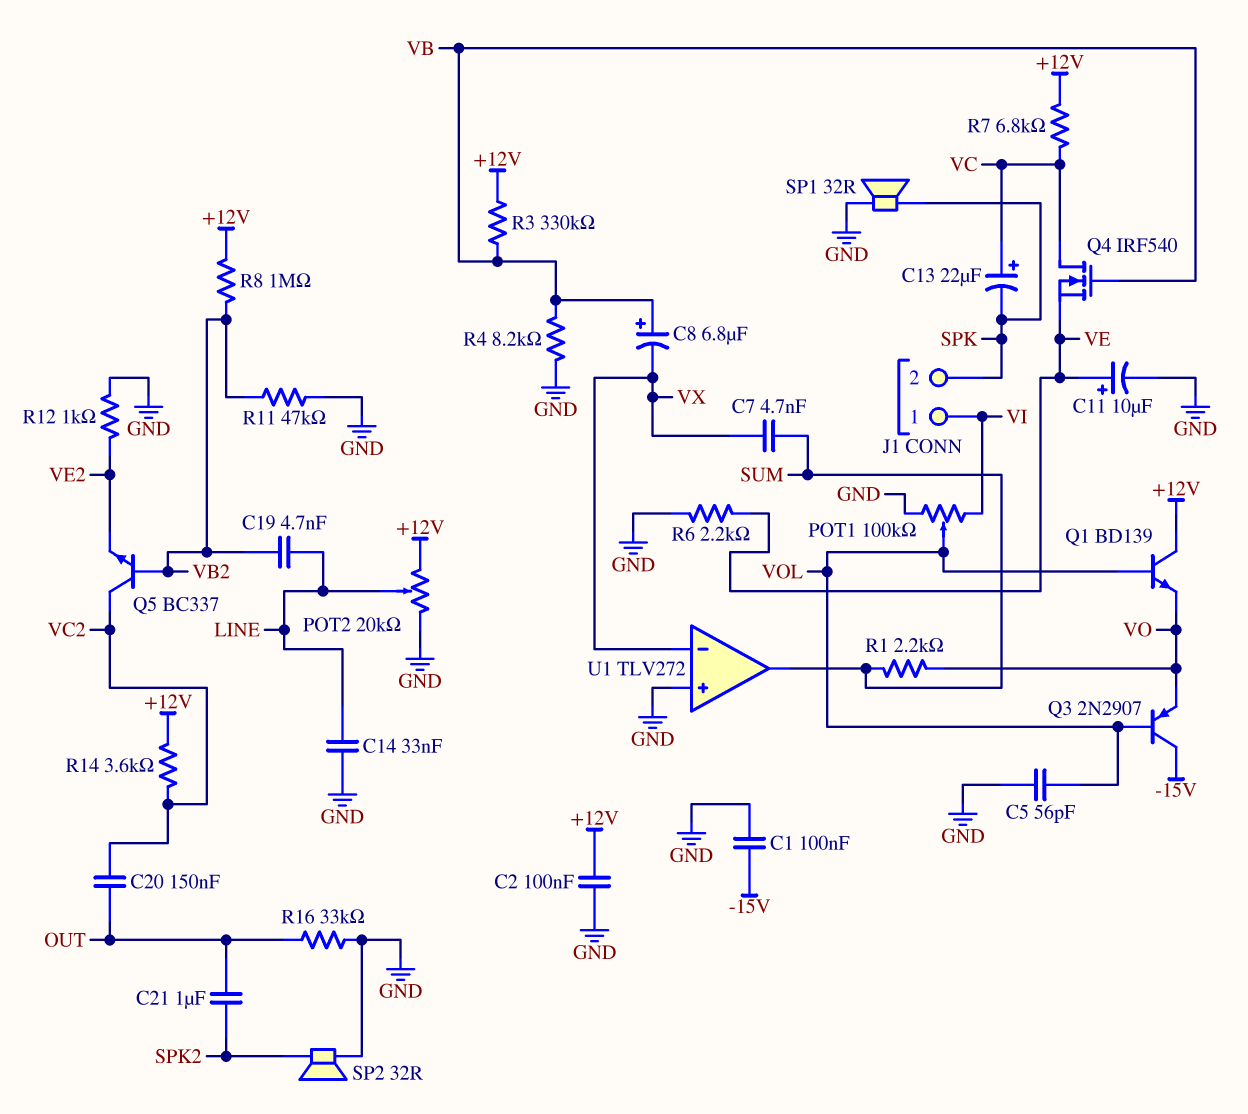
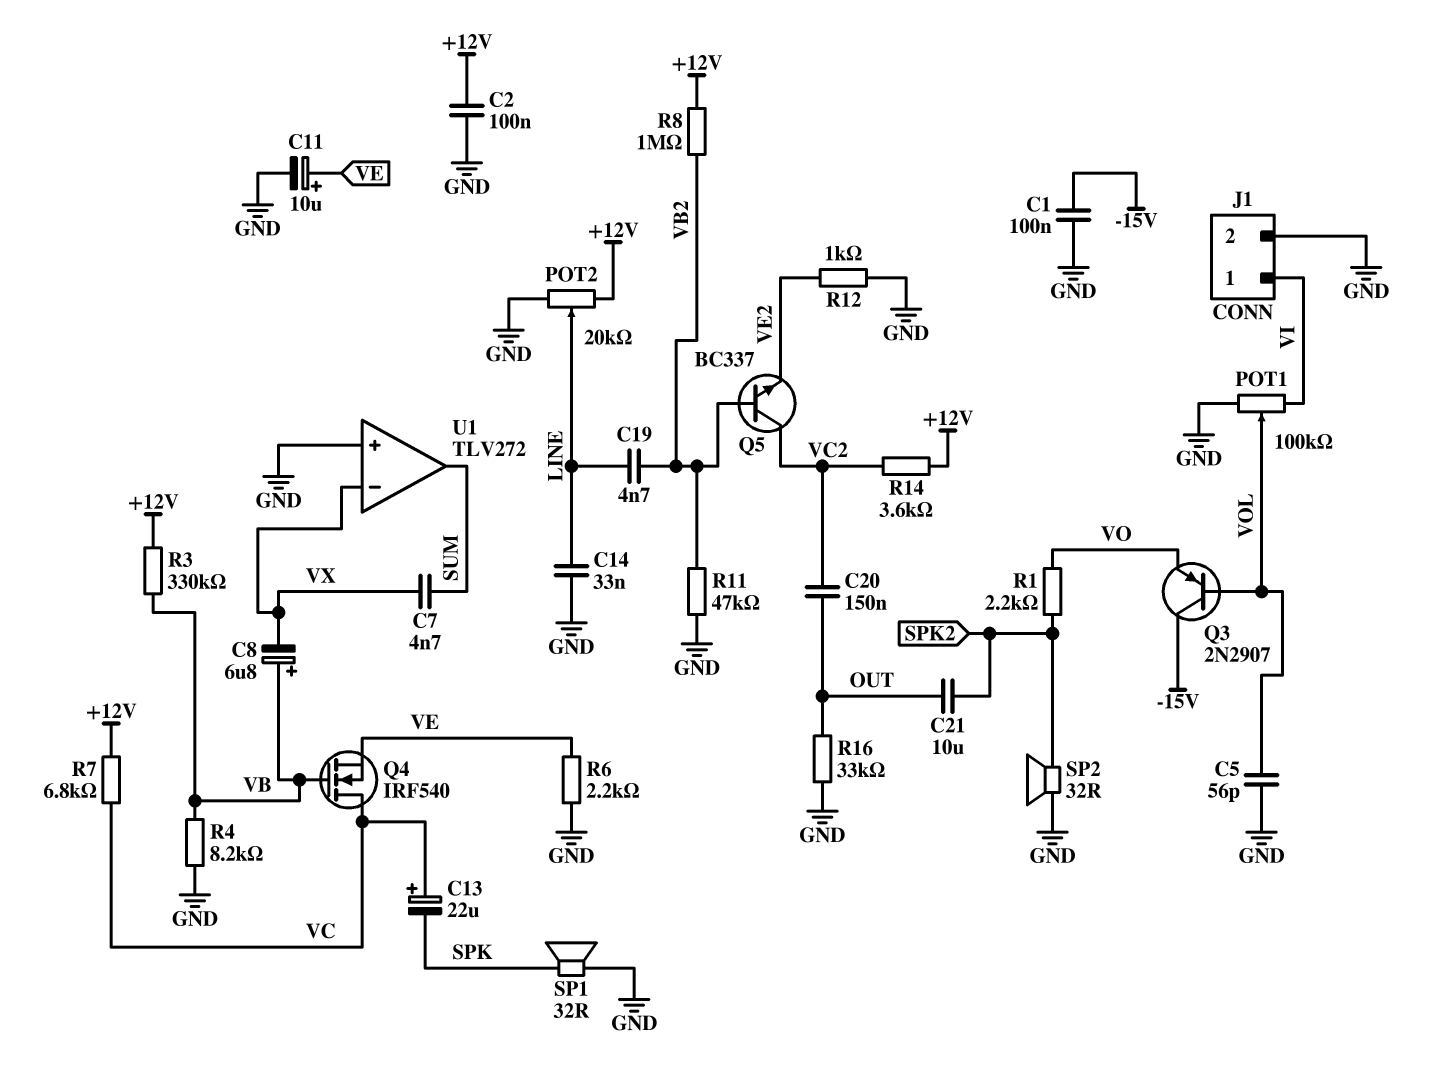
C21: 1uF (OUT, SPK2) -> 10uF (OUT, SPK2)
J1 pin 2: SPK -> GND
Q1: NPN BD139 (B VOL, C +12V, E VO) -> none
R1: 2.2k (SUM, VO) -> 2.2k (SPK2, VO)

